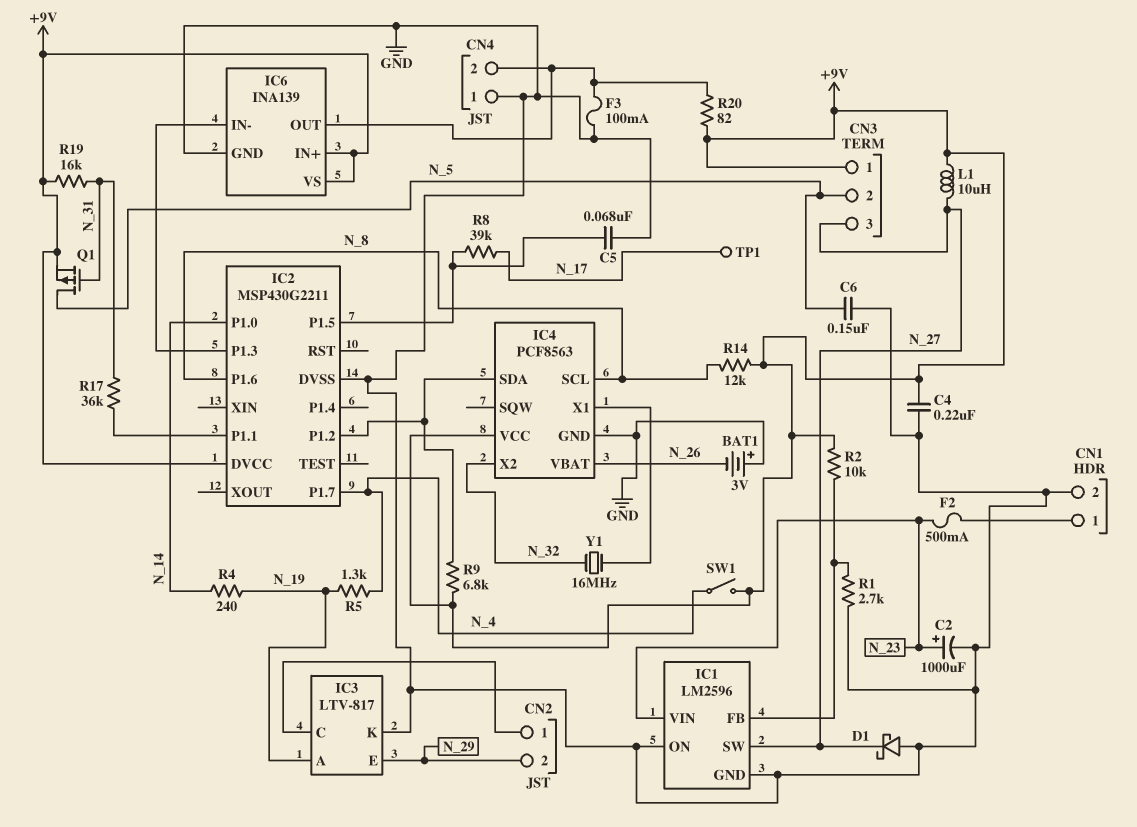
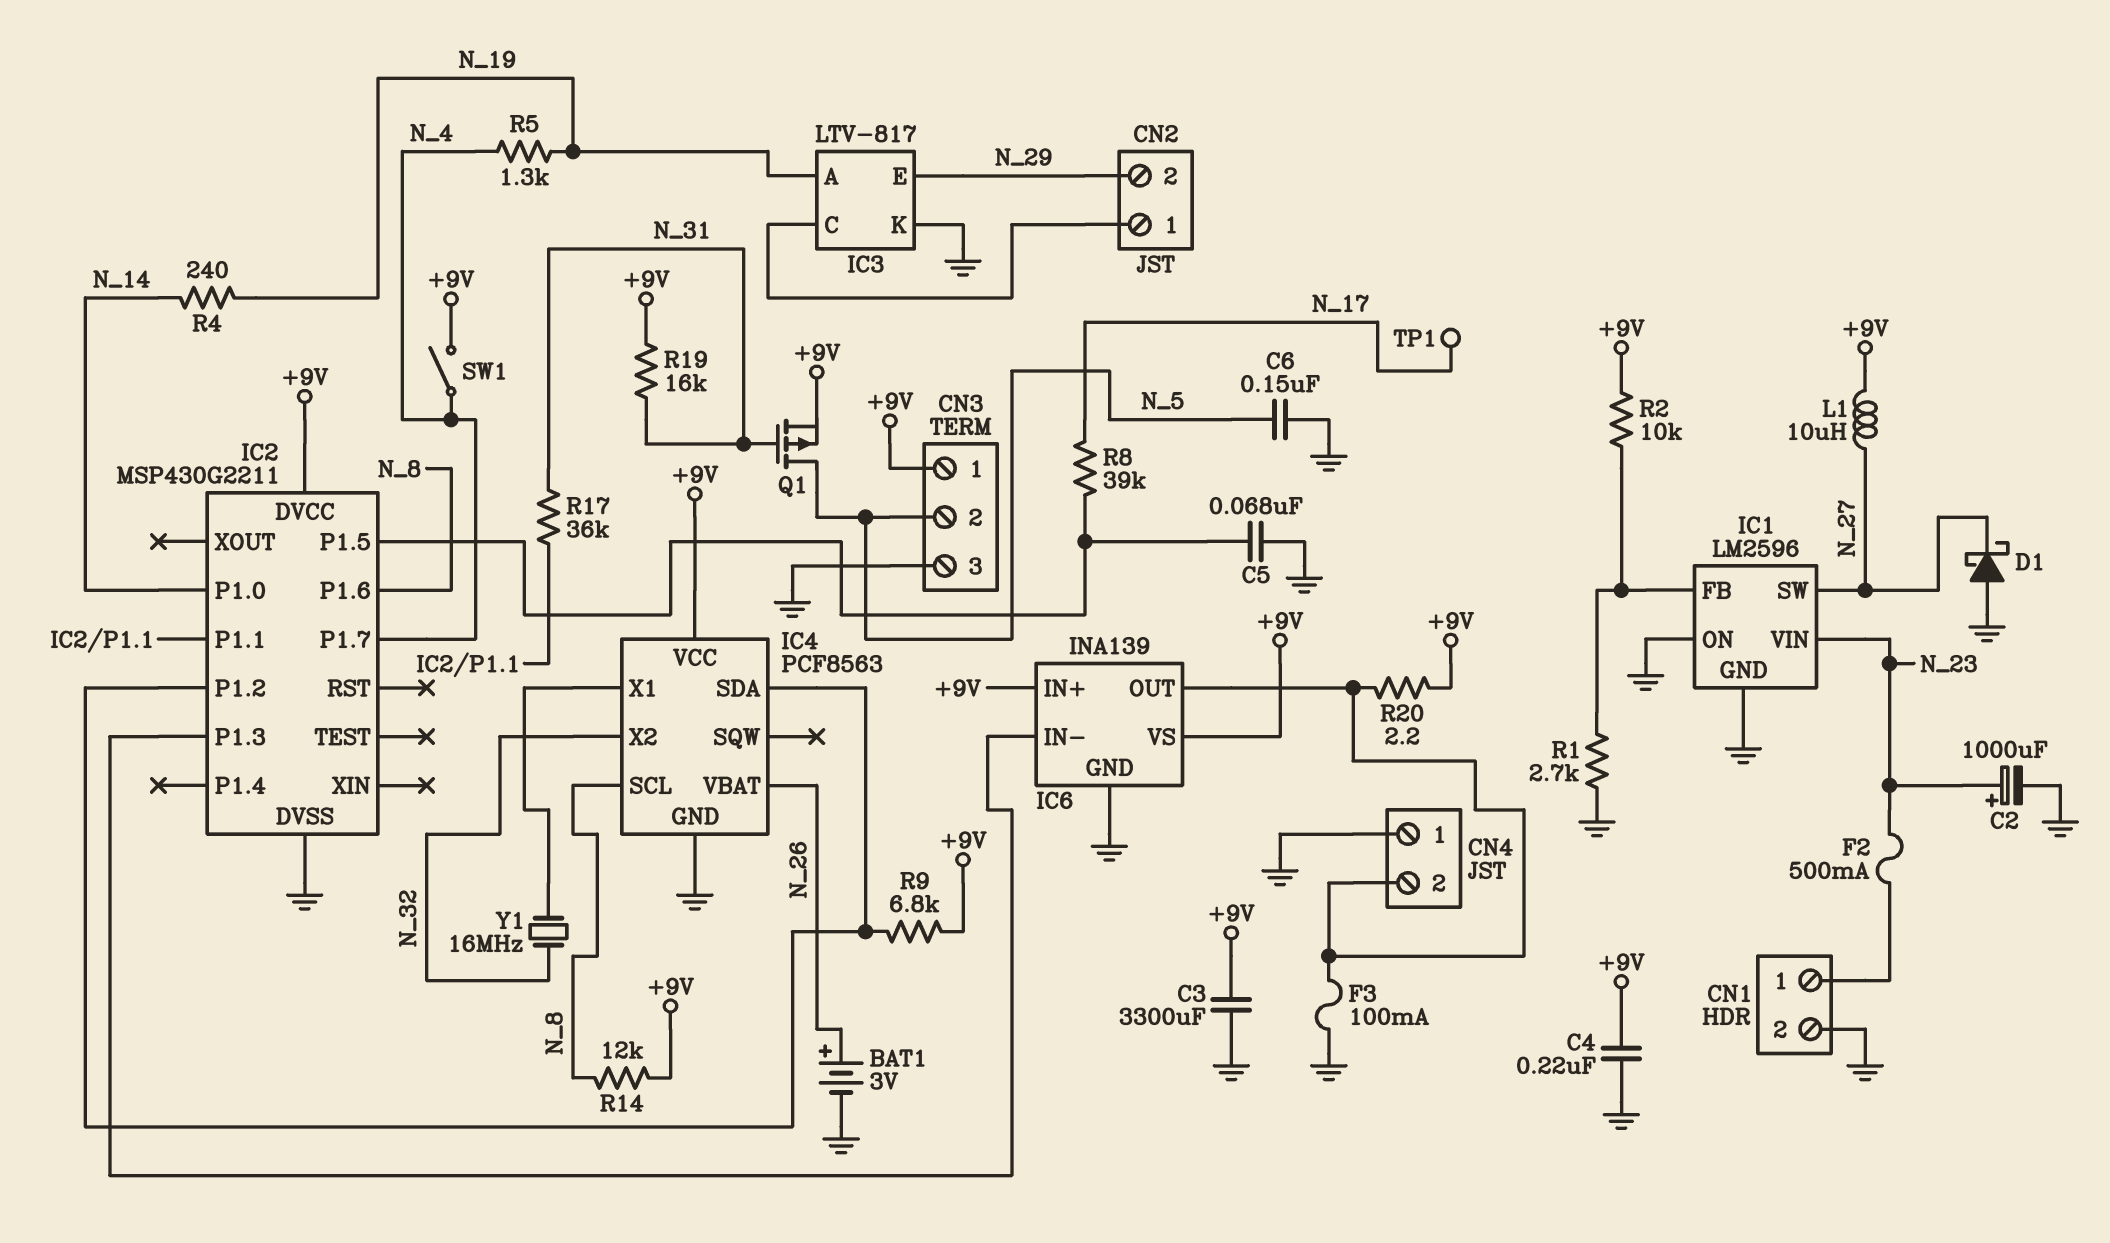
BAT1: 3V (plus GND, minus N_26) -> 3V (plus N_26, minus GND)
C3: none -> 3300uF (+9V, GND)
CN3 pin 3: N_27 -> GND
R20: 82 (+9V, CN4/2) -> 2.2 (+9V, CN4/2)

